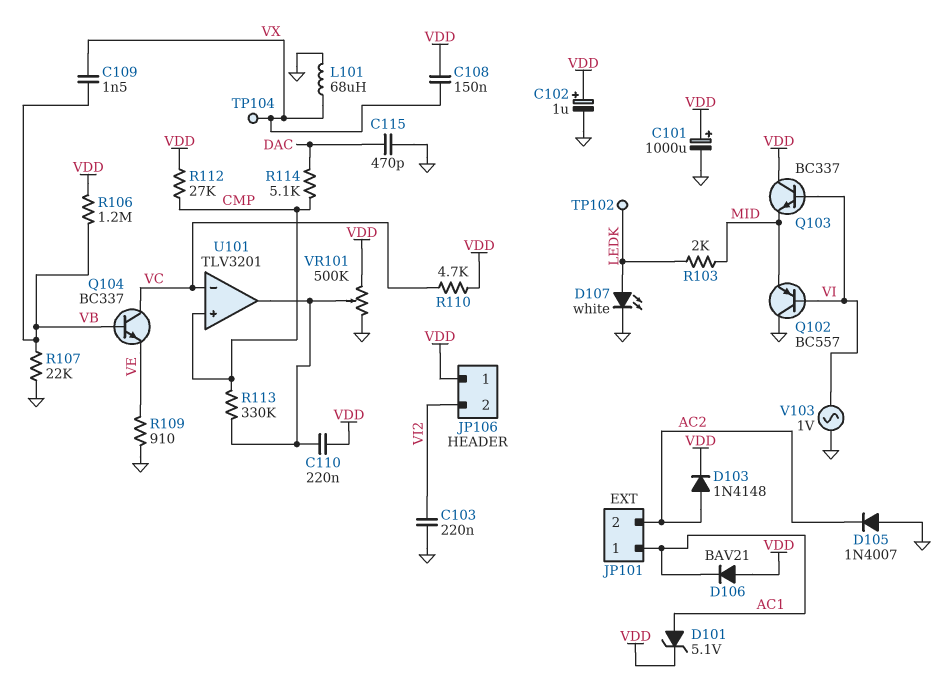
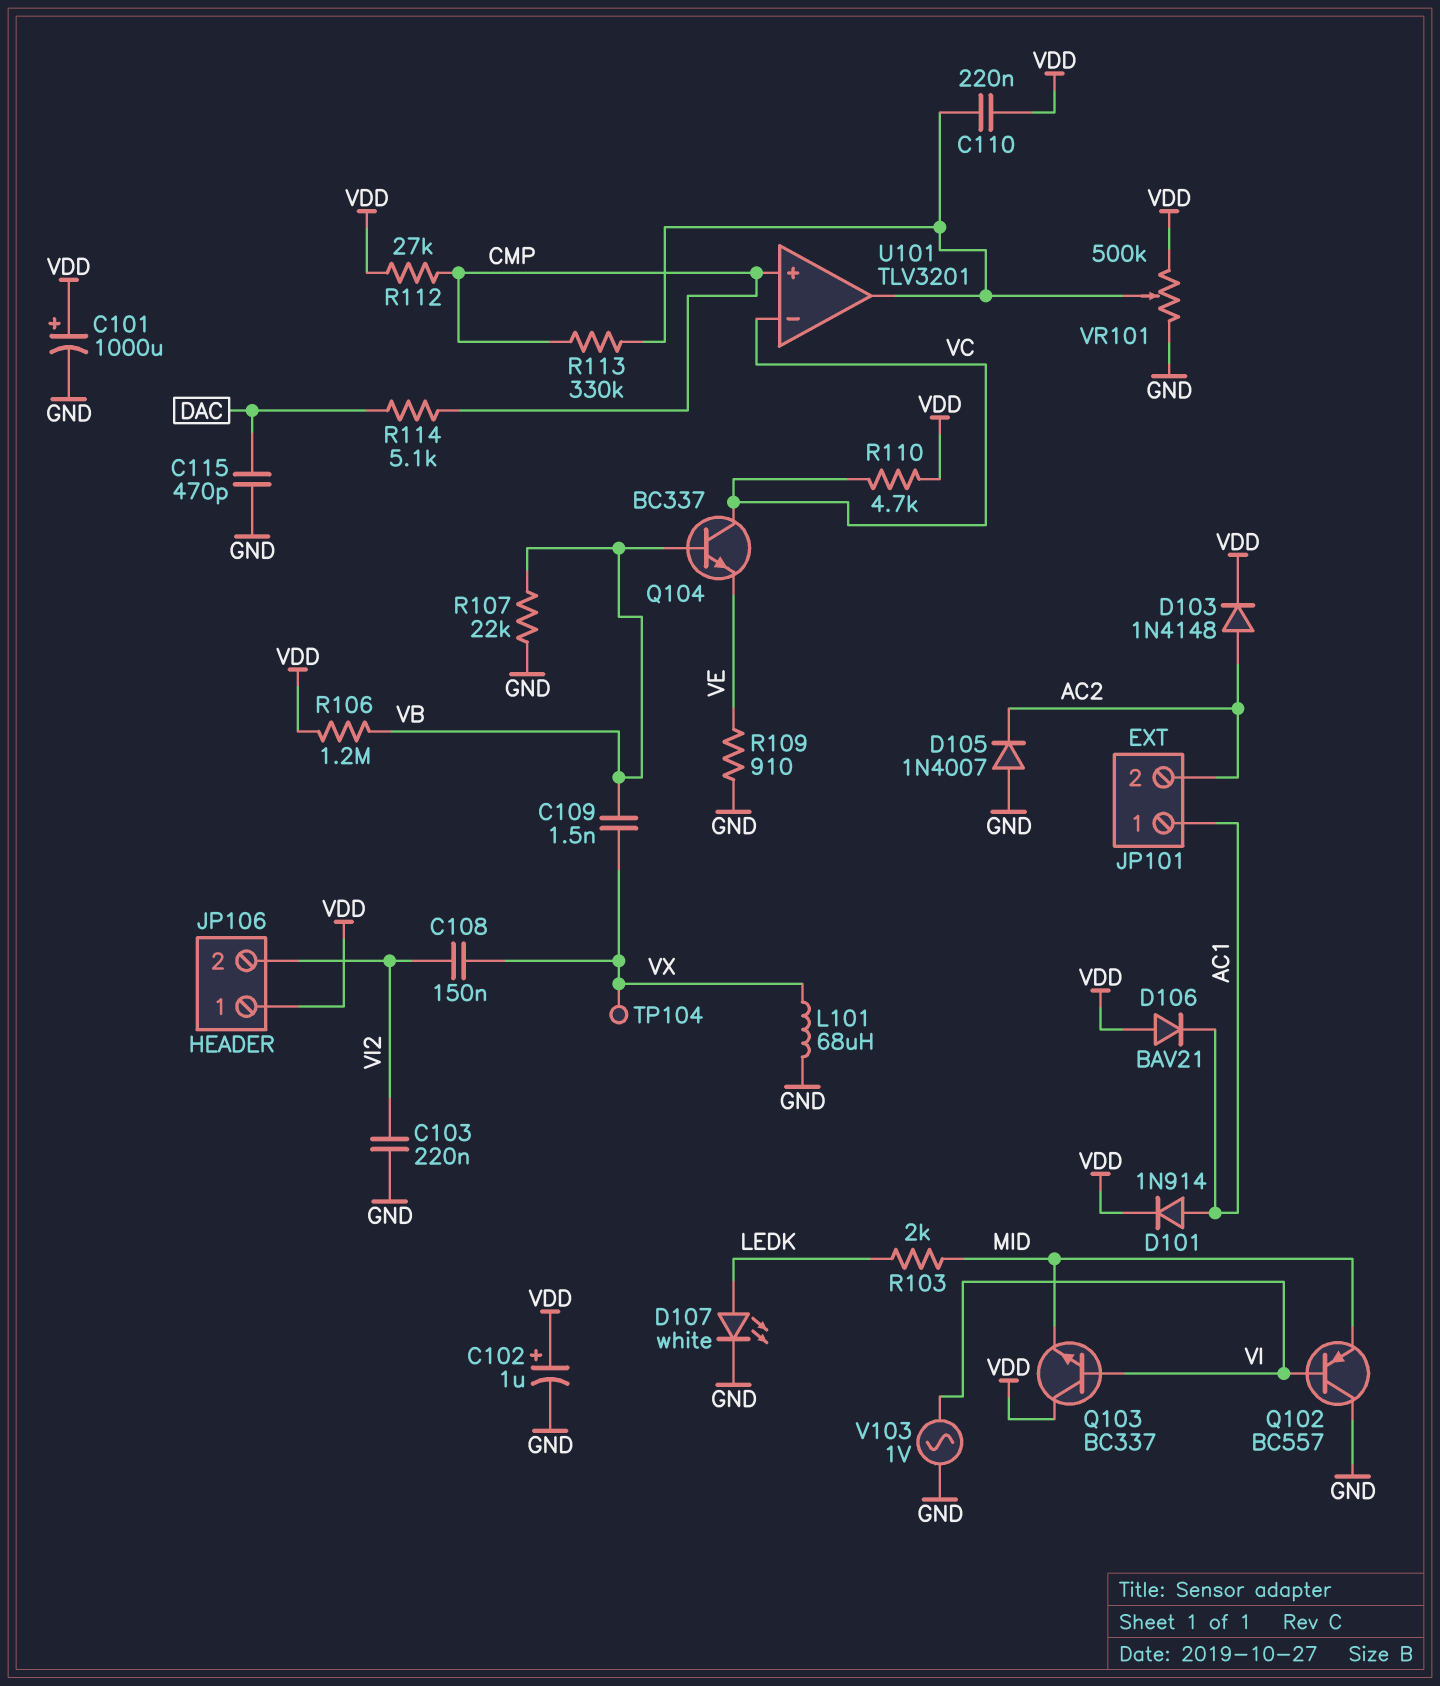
C108: 150nF (VDD, VX) -> 150nF (VI2, VX)
D101: zener 5.1V (A AC1, K VDD) -> diode 1N914 (A AC1, K VDD)
TP102: test point (LEDK) -> none

